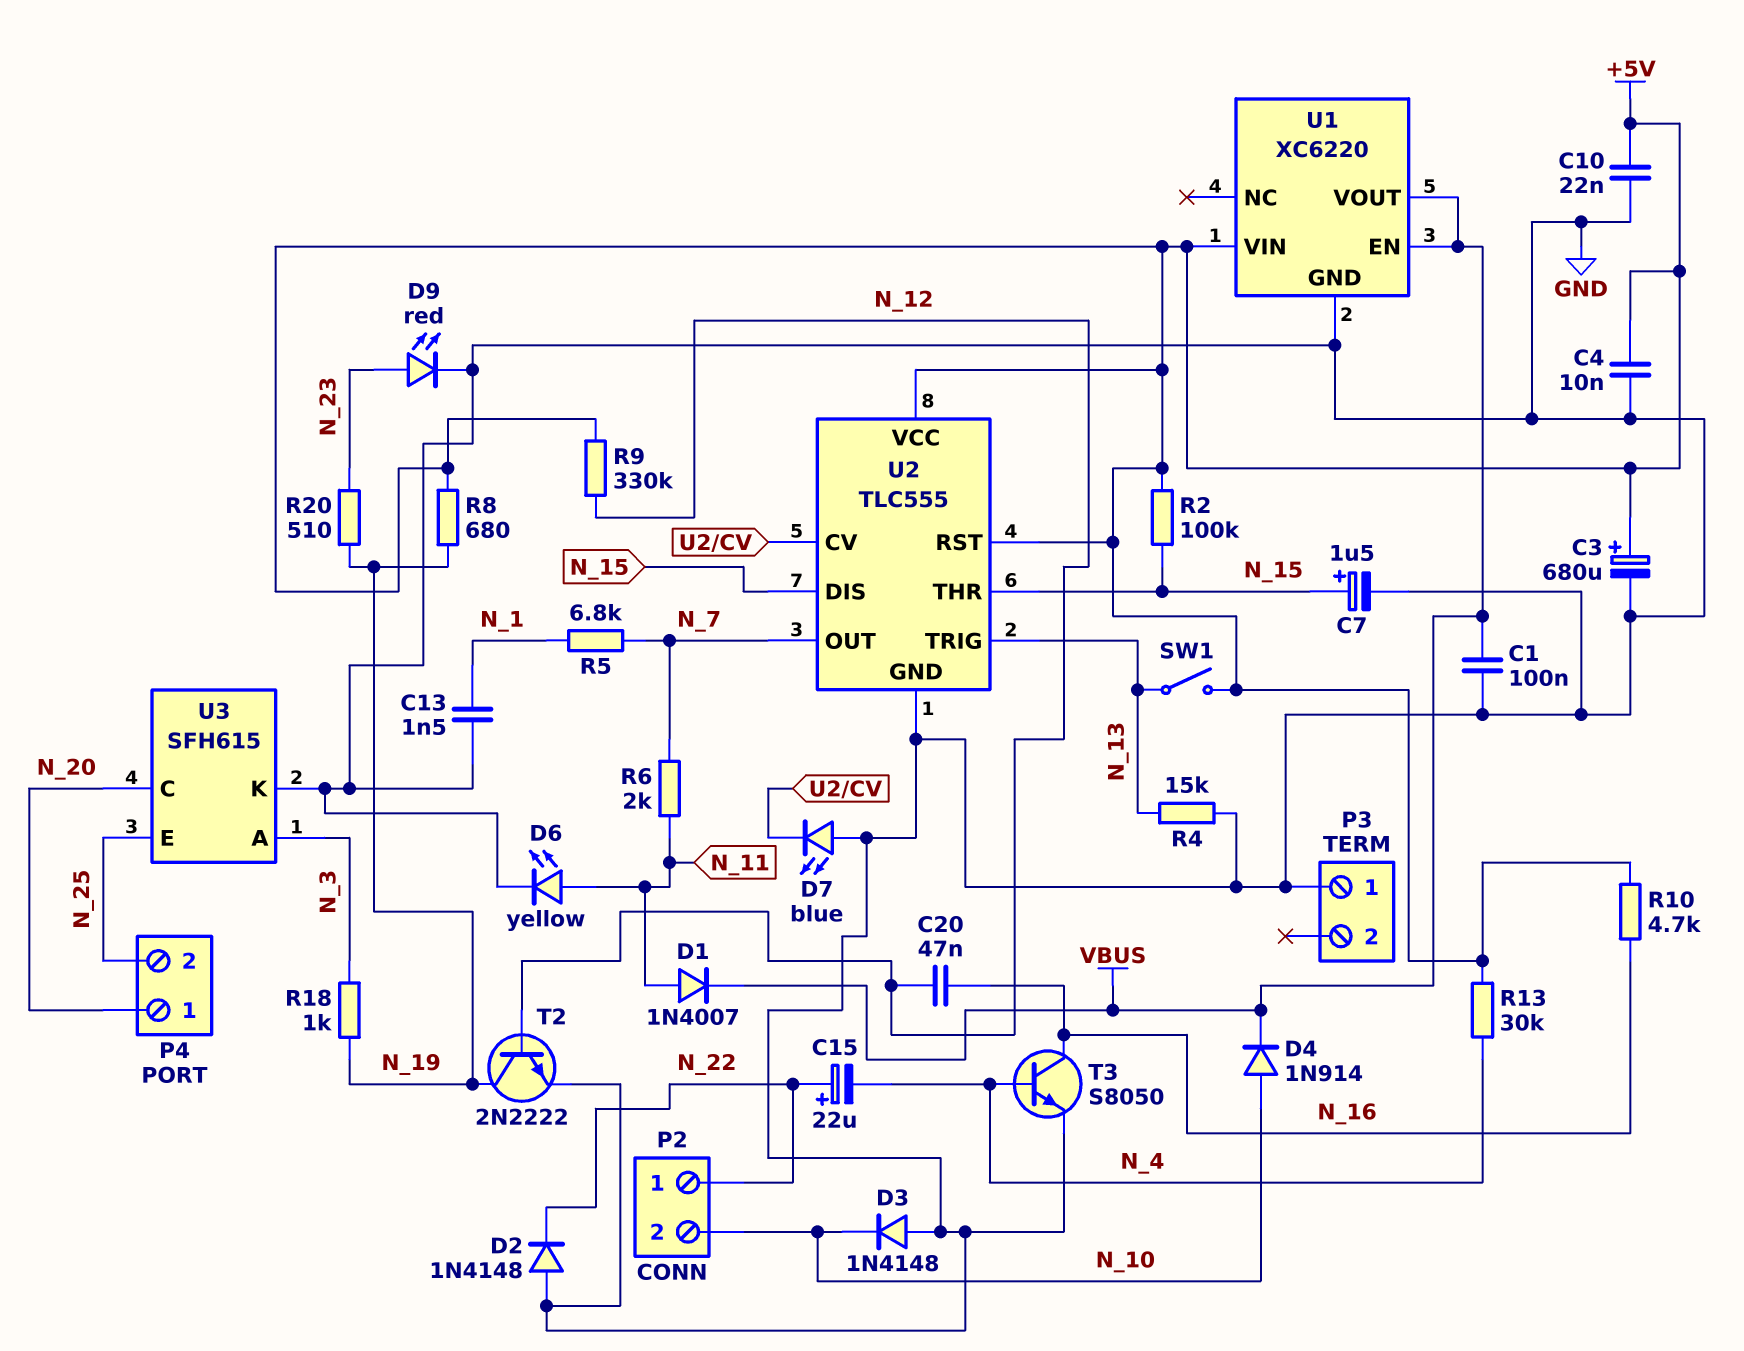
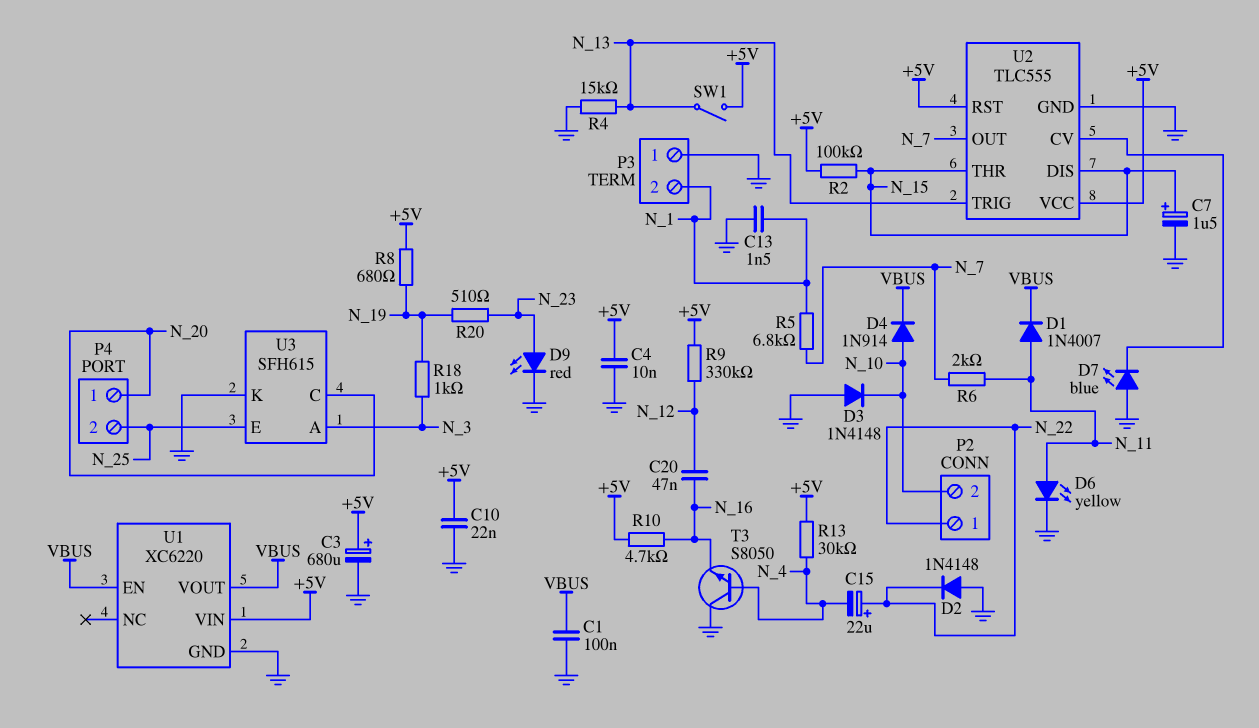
P3 pin 2: none -> N_1
T2: NPN 2N2222 (B N_12, C N_19, E GND) -> none
T3: NPN S8050 (B N_4, C N_16, E GND) -> NPN S8050 (B N_4, C GND, E N_16)

